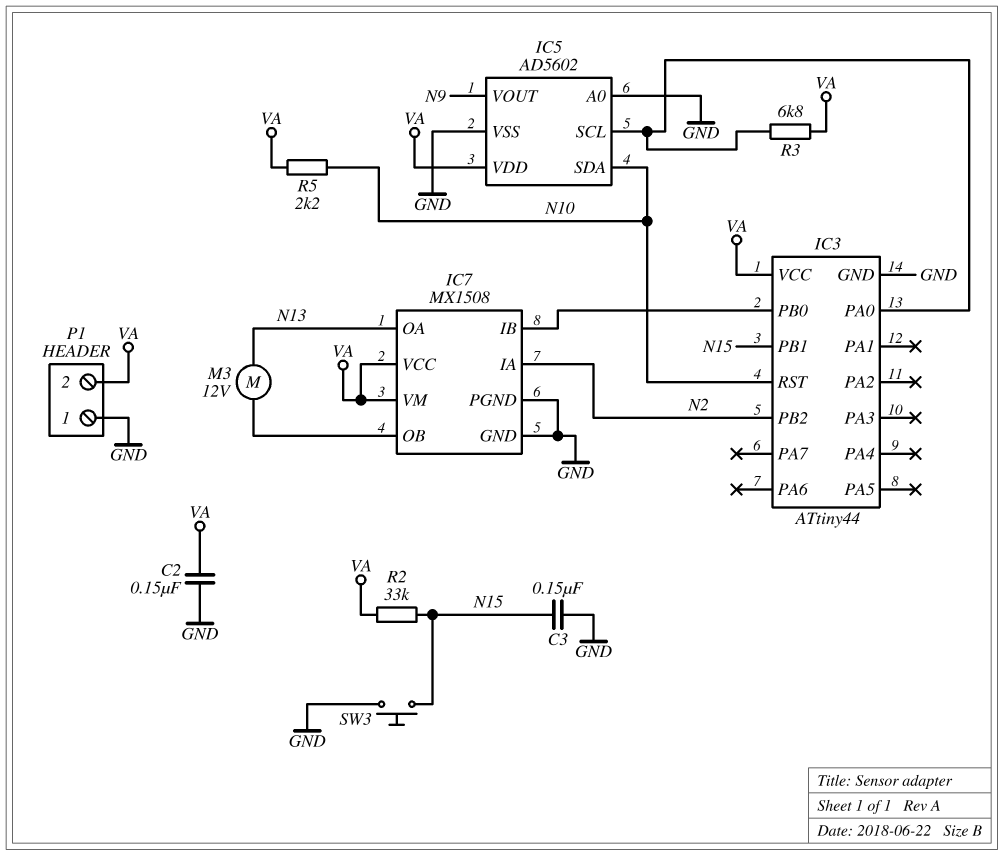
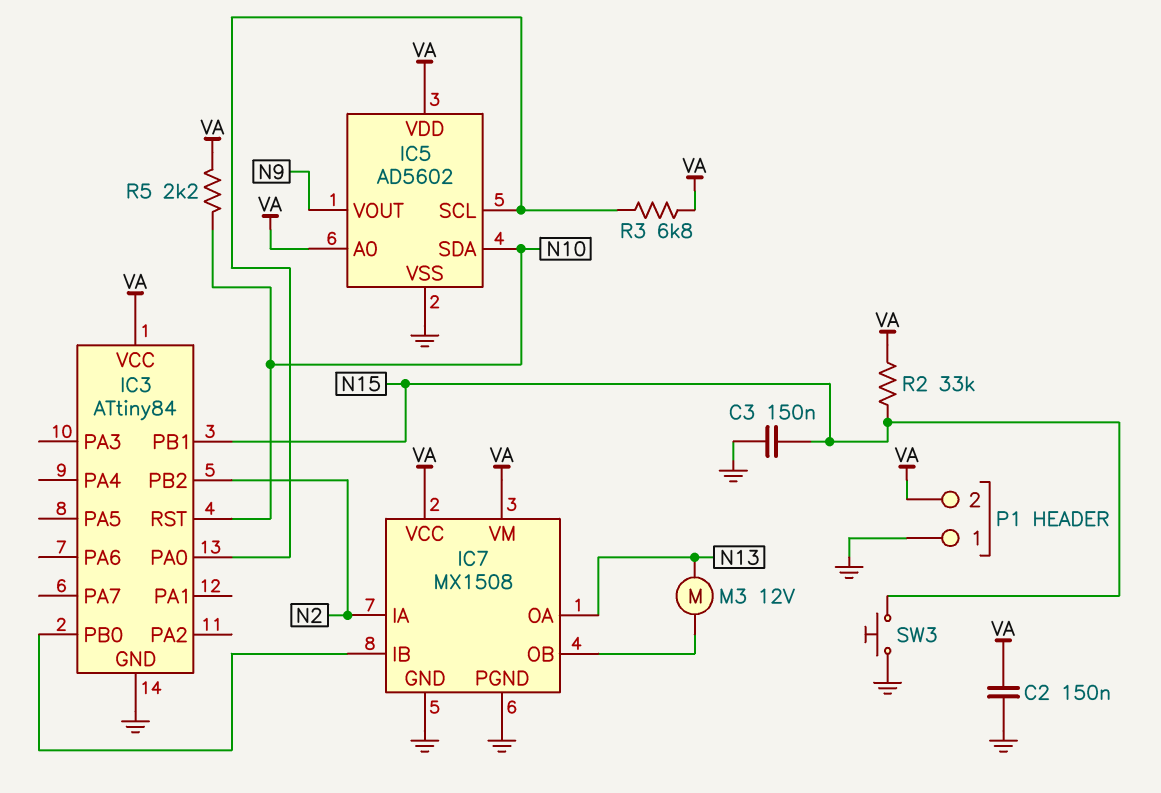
IC3: ATtiny44 -> ATtiny84
IC5 pin A0: GND -> VA

